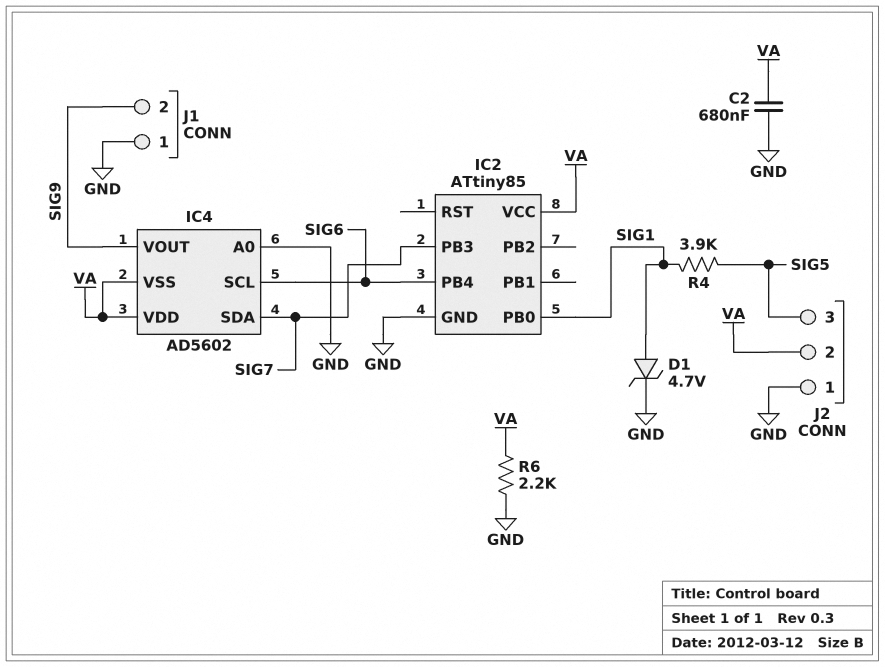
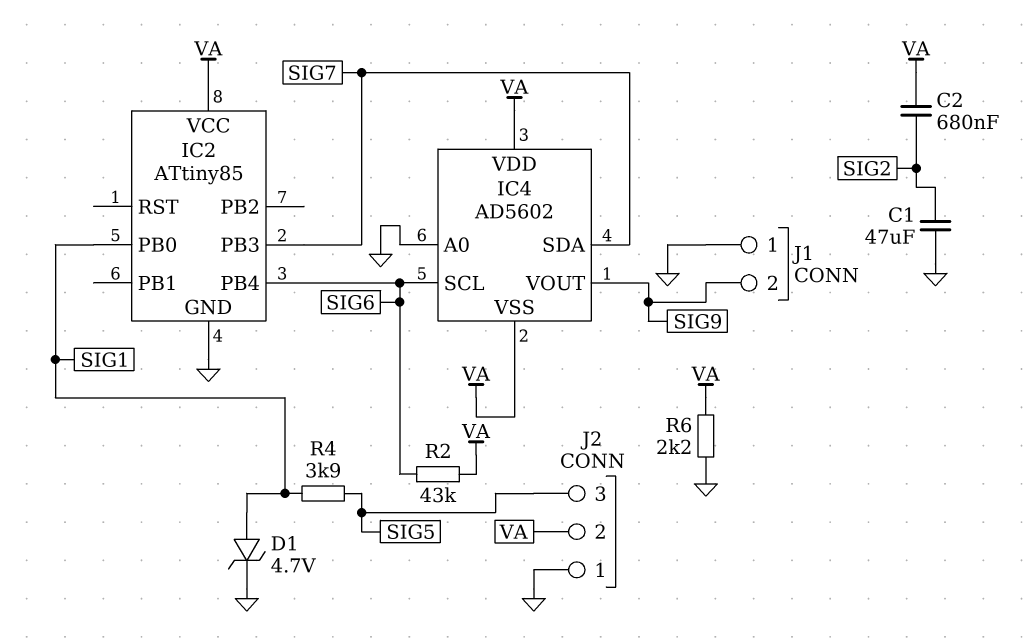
C1: none -> 47uF (GND, SIG2)
C2: 680nF (GND, VA) -> 680nF (SIG2, VA)
R2: none -> 43k (SIG6, VA)

